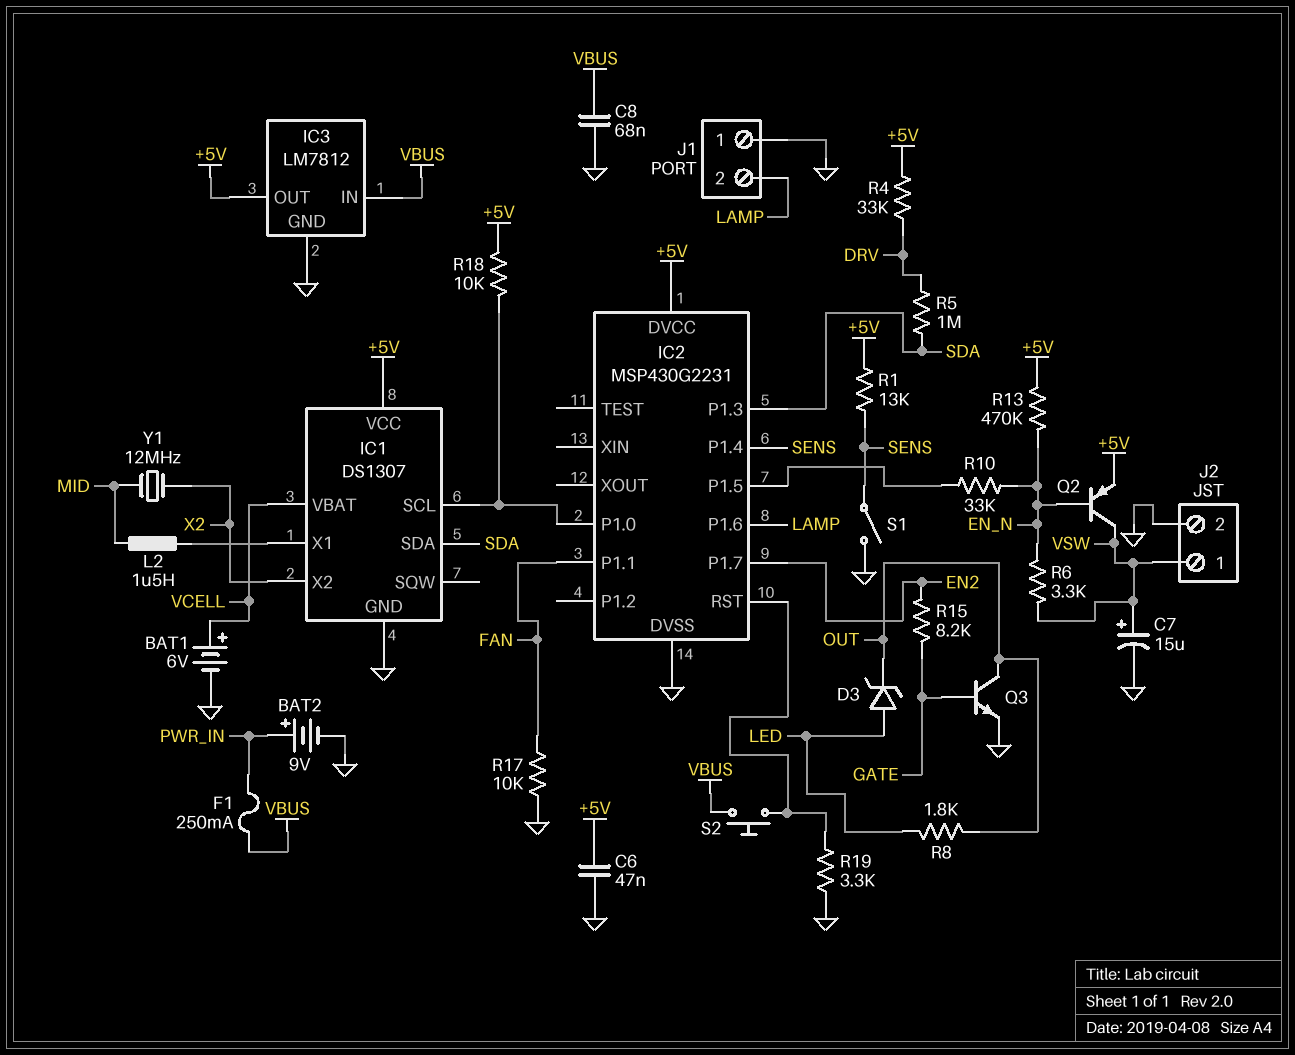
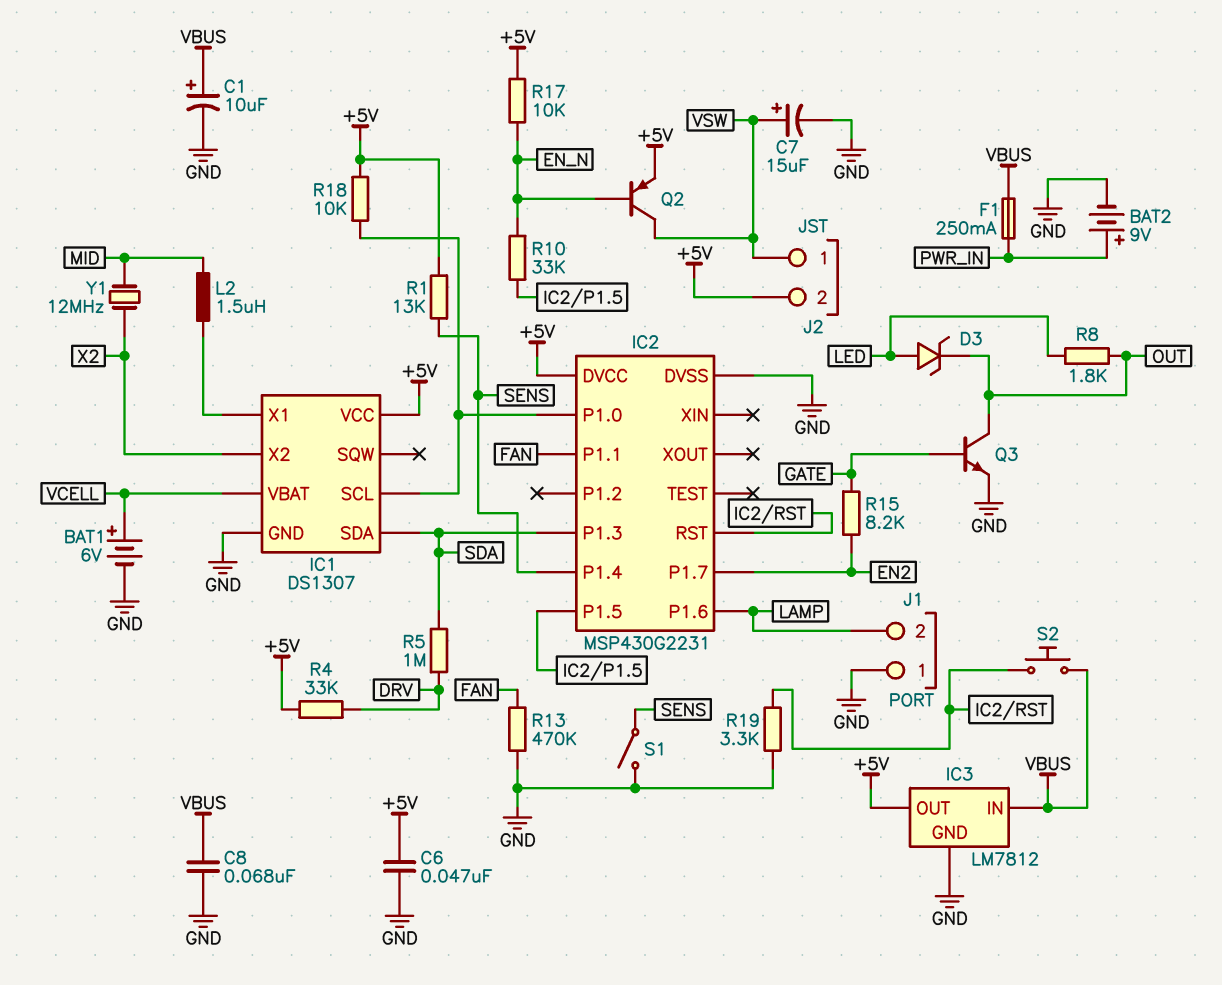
C1: none -> 10uF (plus VBUS, minus GND)
J2 pin 2: GND -> +5V
R6: 3.3k (EN_N, VSW) -> none
R13: 470k (+5V, EN_N) -> 470k (FAN, GND)
R17: 10k (FAN, GND) -> 10k (+5V, EN_N)

